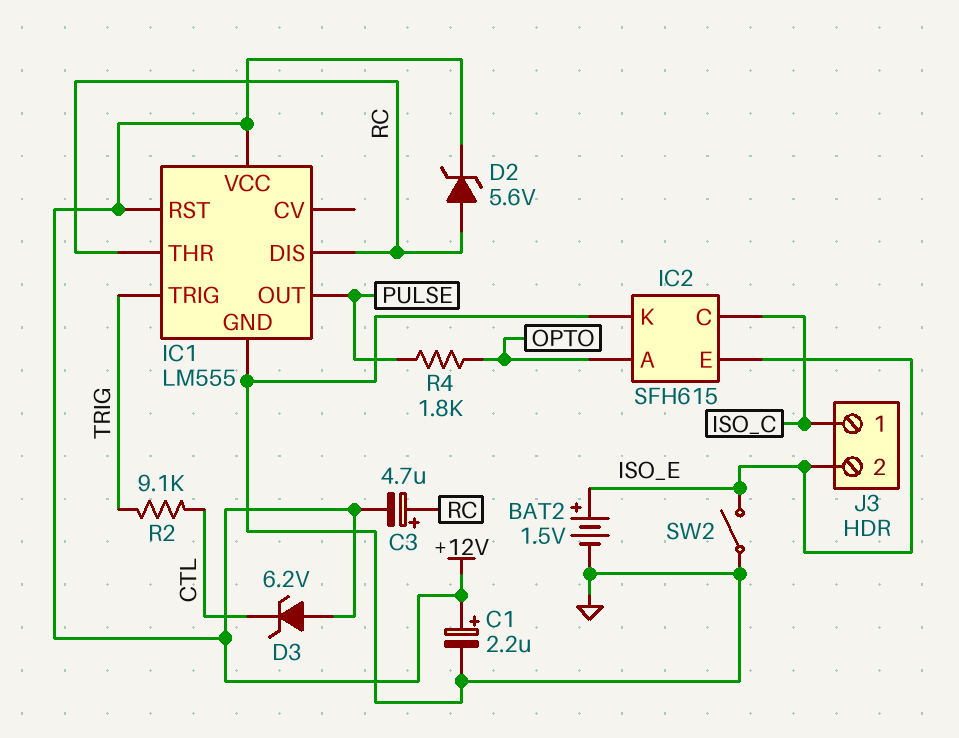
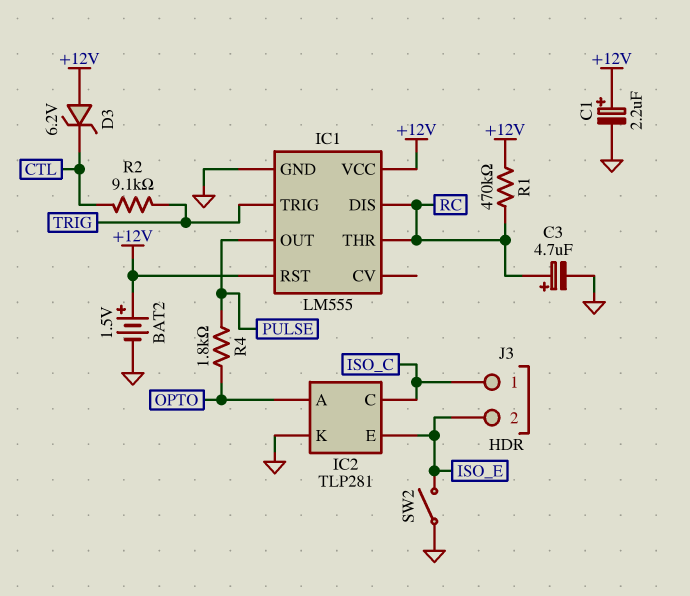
BAT2: 1.5V (plus ISO_E, minus GND) -> 1.5V (plus +12V, minus GND)
C3: 4.7uF (plus RC, minus +12V) -> 4.7uF (plus RC, minus GND)
D2: zener 5.6V (A RC, K +12V) -> none
IC2: SFH615 -> TLP281
R1: none -> 470k (+12V, RC)

